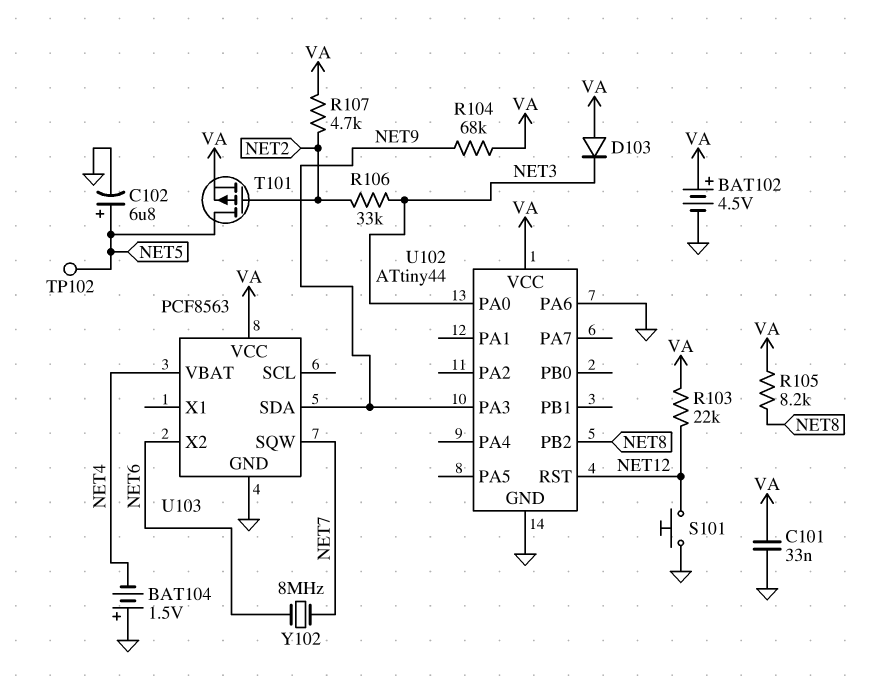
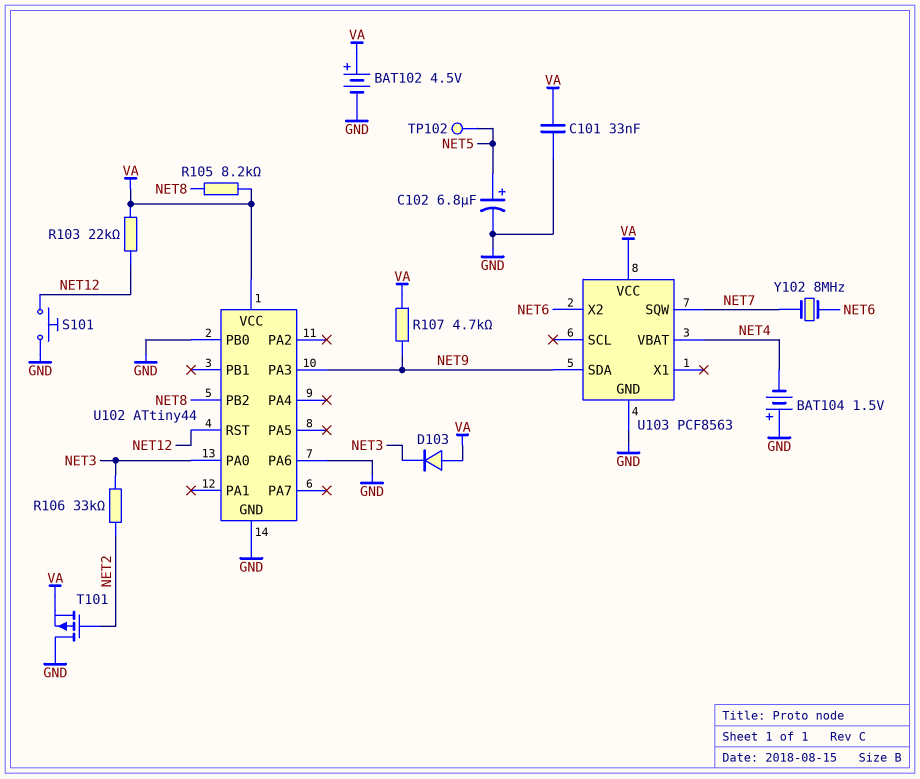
R104: 68k (NET9, VA) -> none
R107: 4.7k (NET2, VA) -> 4.7k (NET9, VA)
T101: PMOS (G NET2, D NET5, S VA) -> PMOS (G NET2, D GND, S VA)
U102 pin PB0: none -> GND

